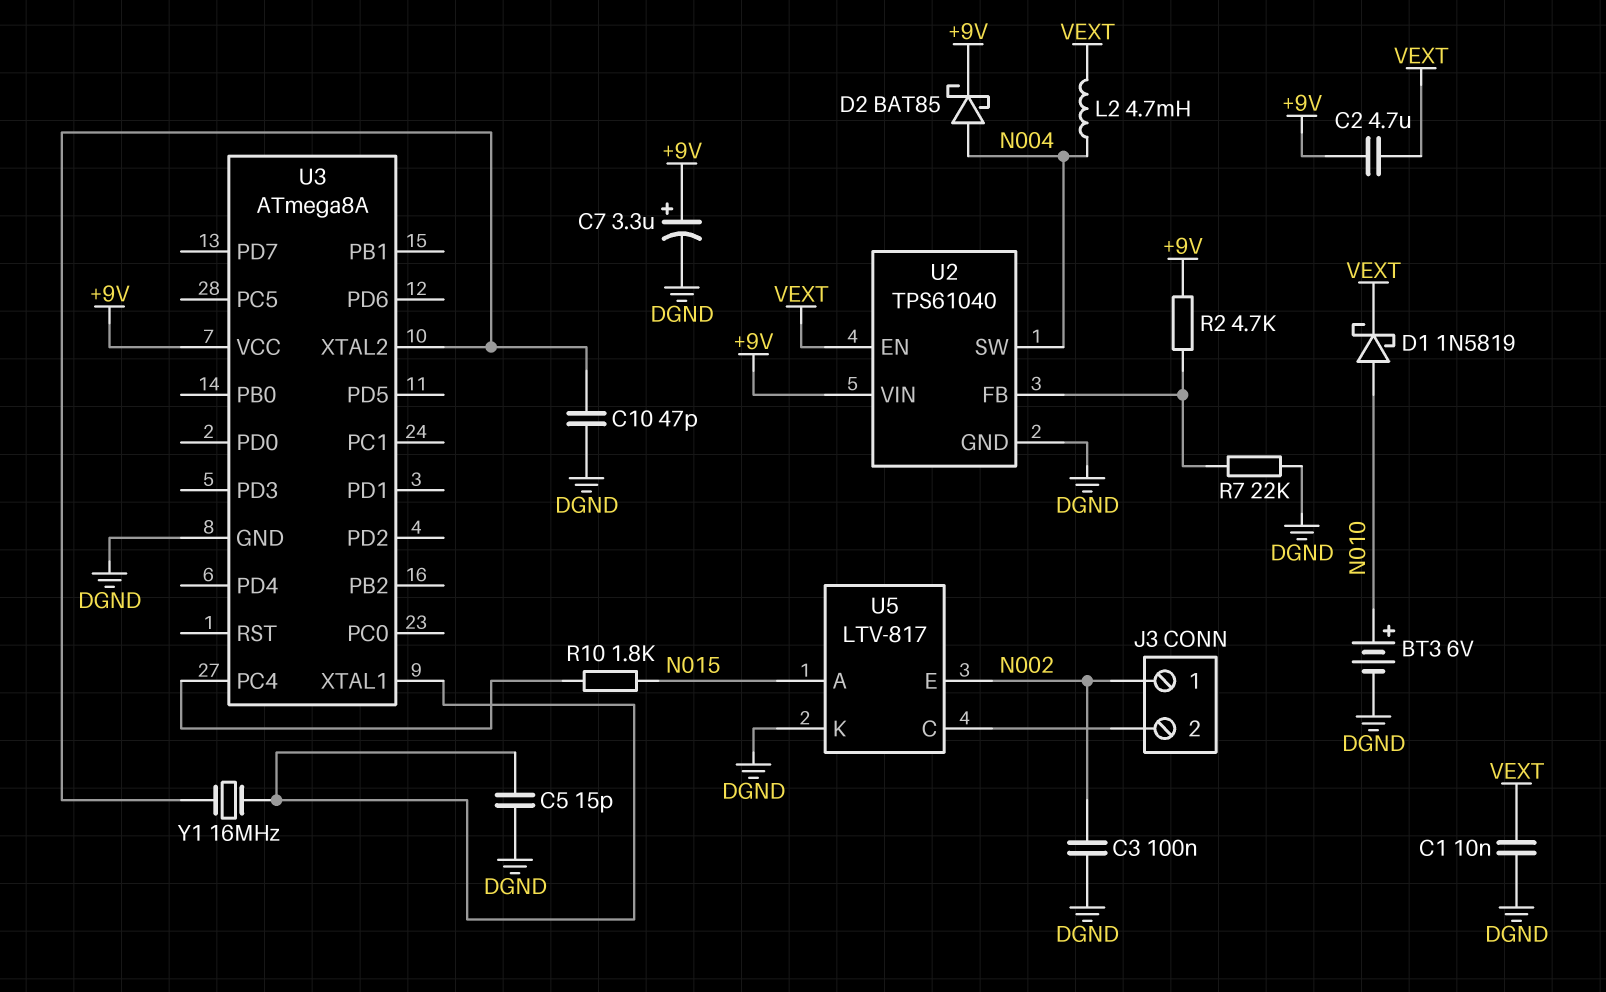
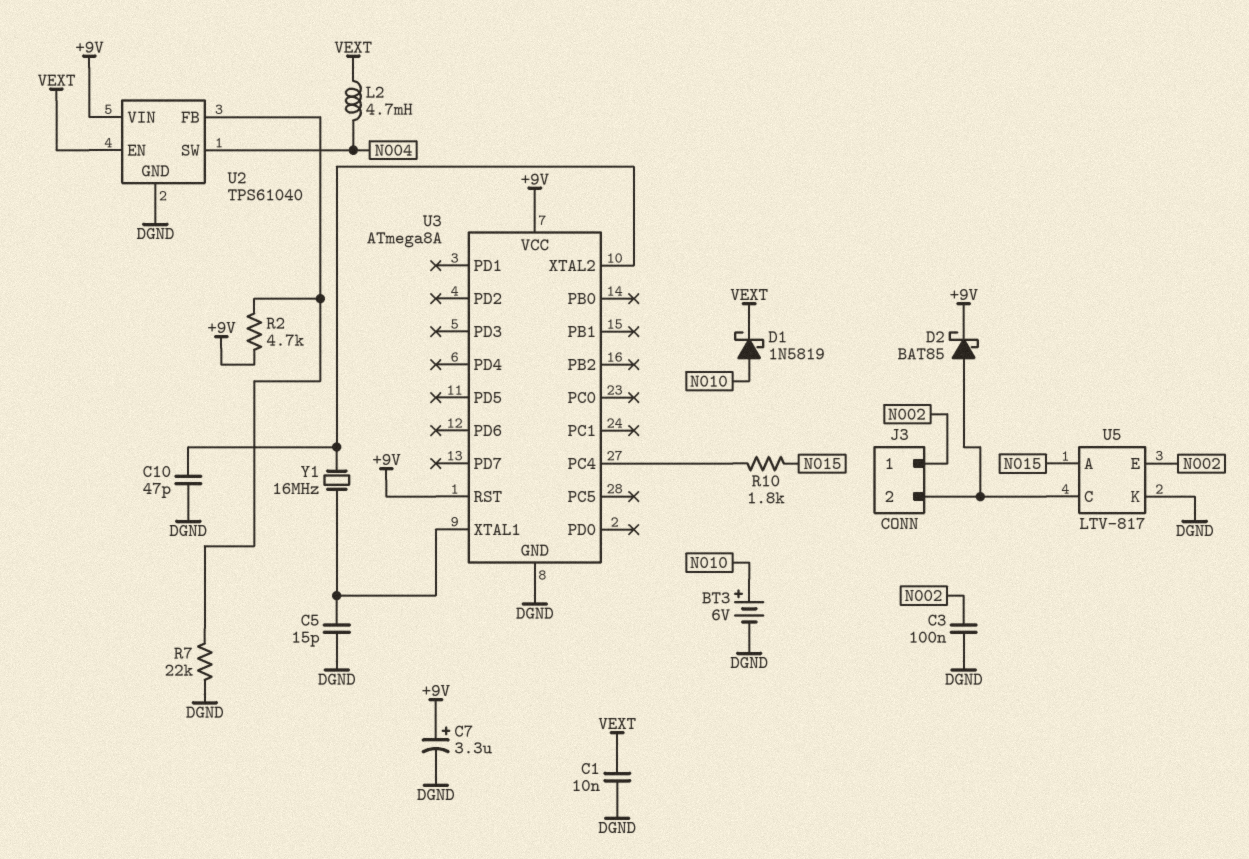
C2: 4.7uF (+9V, VEXT) -> none
D2: schottky BAT85 (A N004, K +9V) -> schottky BAT85 (A J3/2, K +9V)
U3 pin RST: none -> +9V

